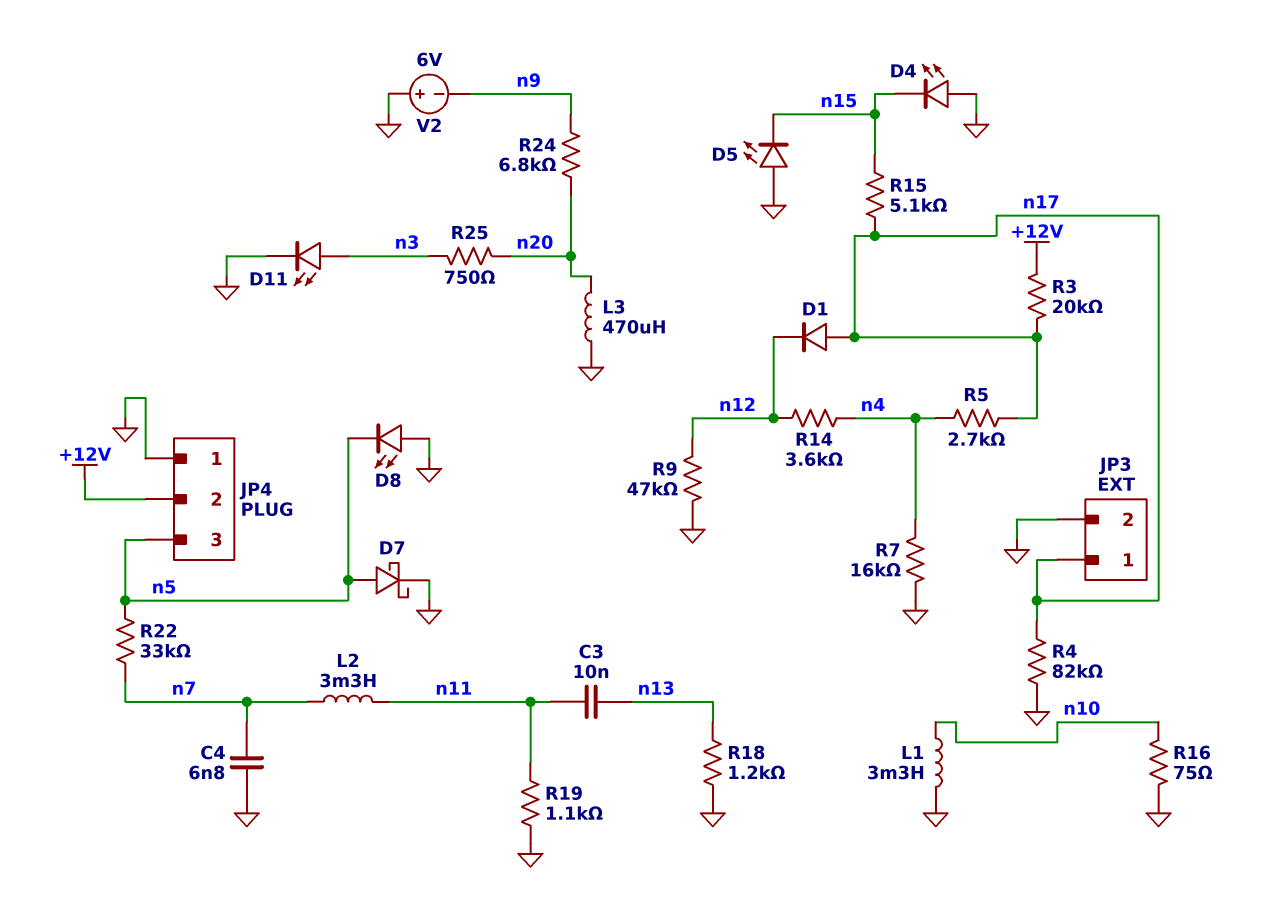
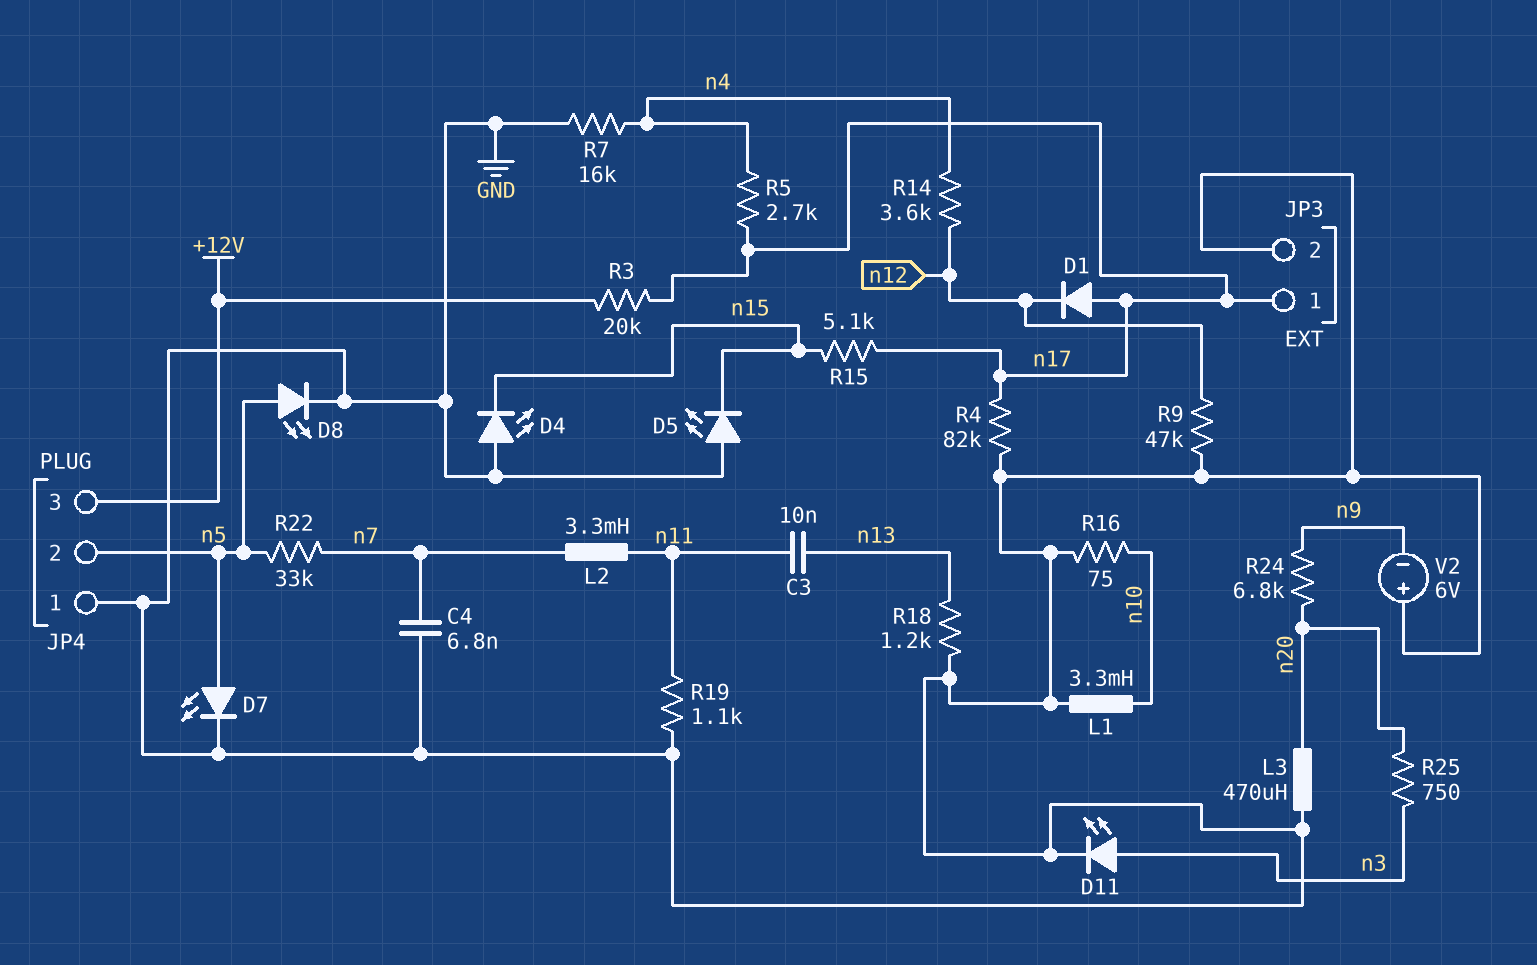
D7: schottky (A n5, K GND) -> LED (A n5, K GND)
D8: LED (A GND, K n5) -> LED (A n5, K GND)
JP4 pin 2: +12V -> n5
JP4 pin 3: n5 -> +12V

